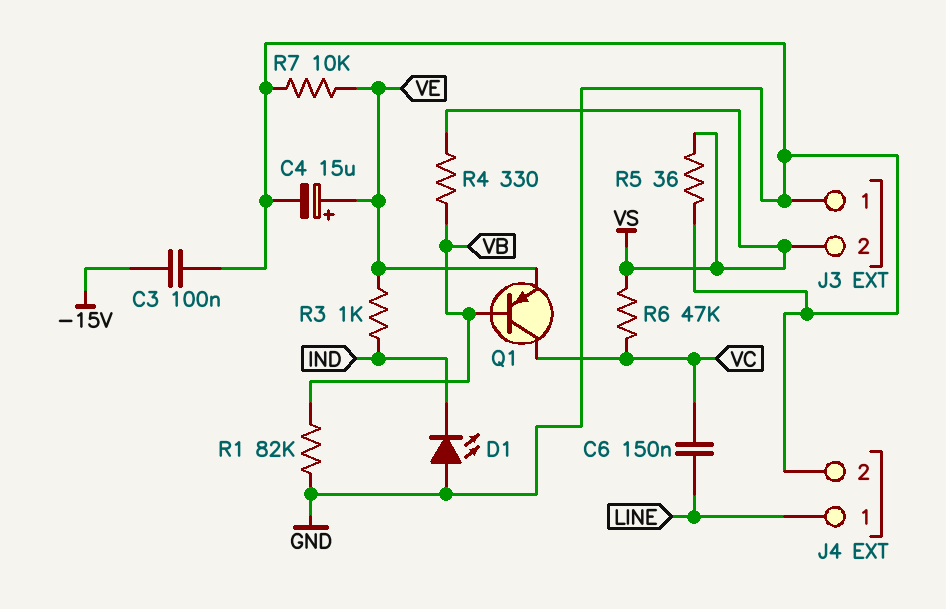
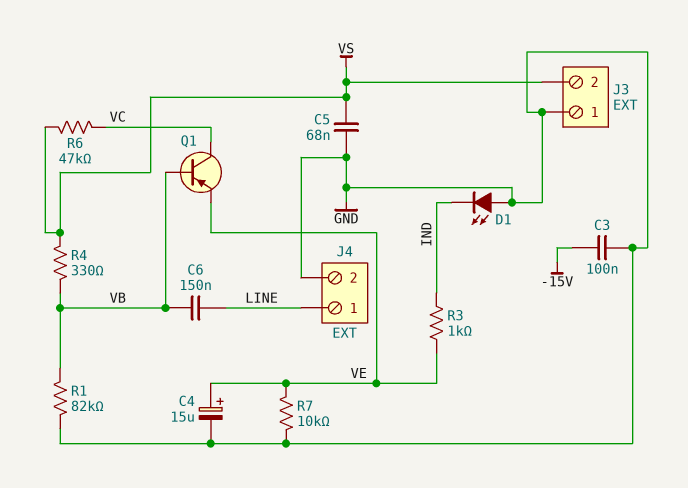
C5: none -> 68nF (GND, VS)
C6: 150nF (LINE, VC) -> 150nF (LINE, VB)
R5: 36 (GND, VS) -> none

